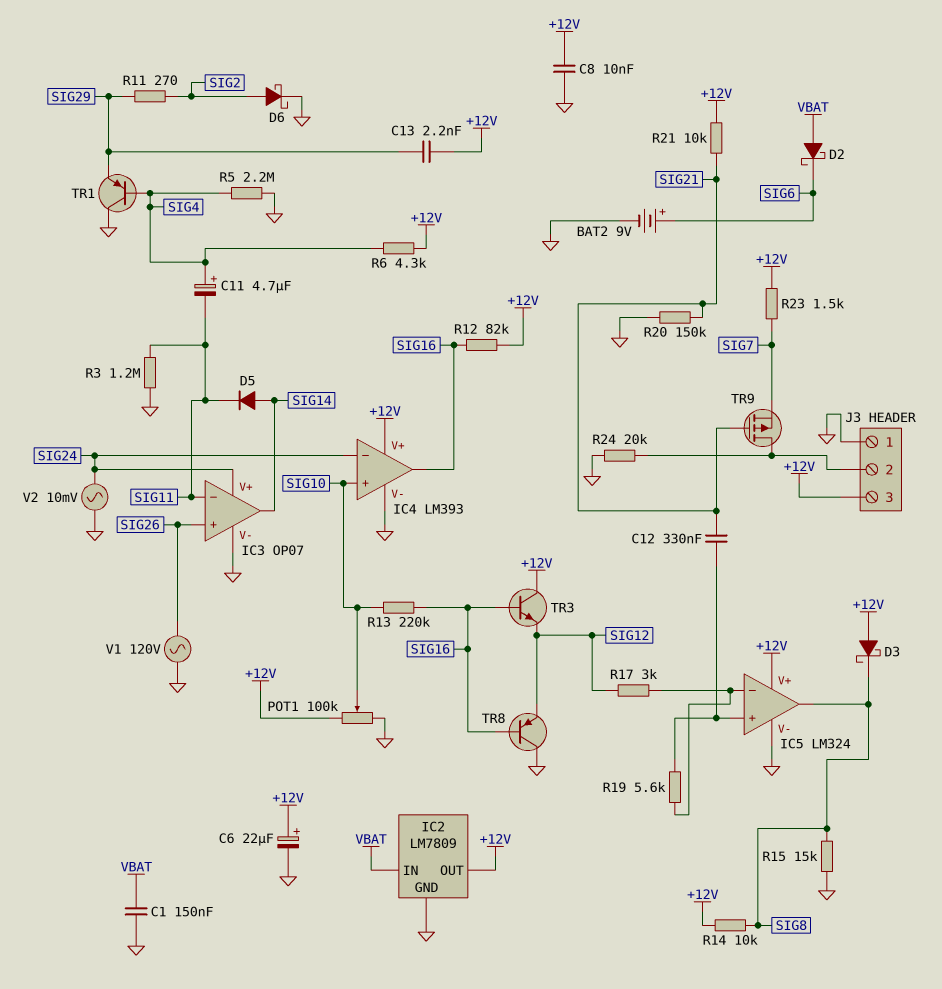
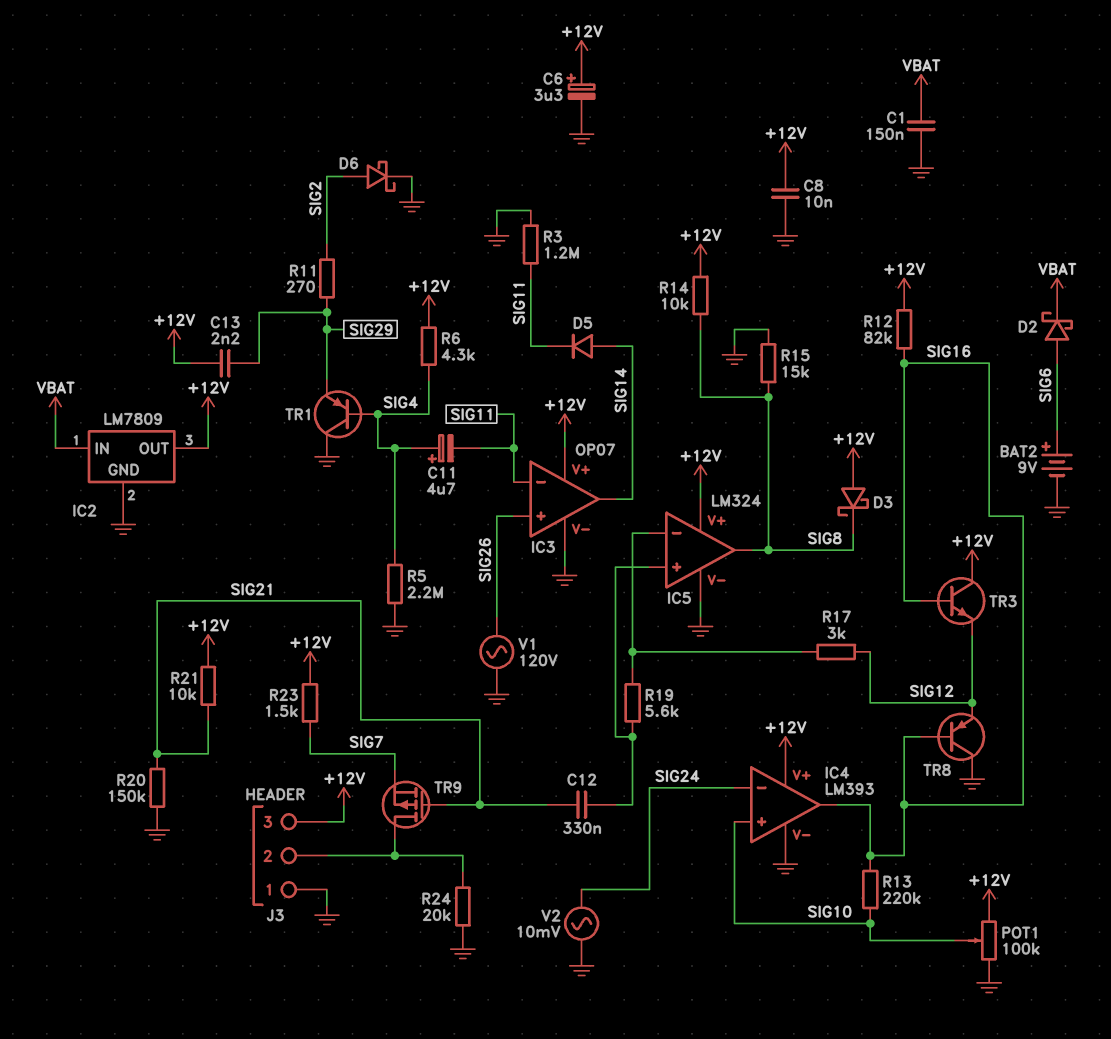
C6: 22uF (plus +12V, minus GND) -> 3.3uF (plus +12V, minus GND)
D2: schottky (A VBAT, K SIG6) -> schottky (A SIG6, K VBAT)
IC3 pin V+: SIG24 -> +12V

